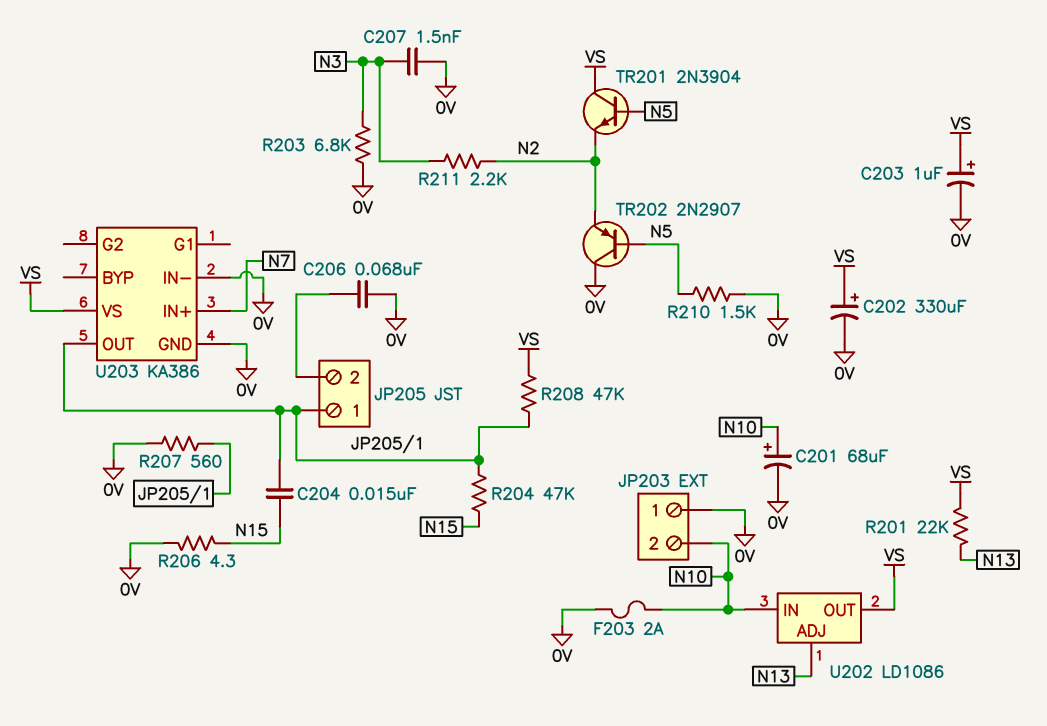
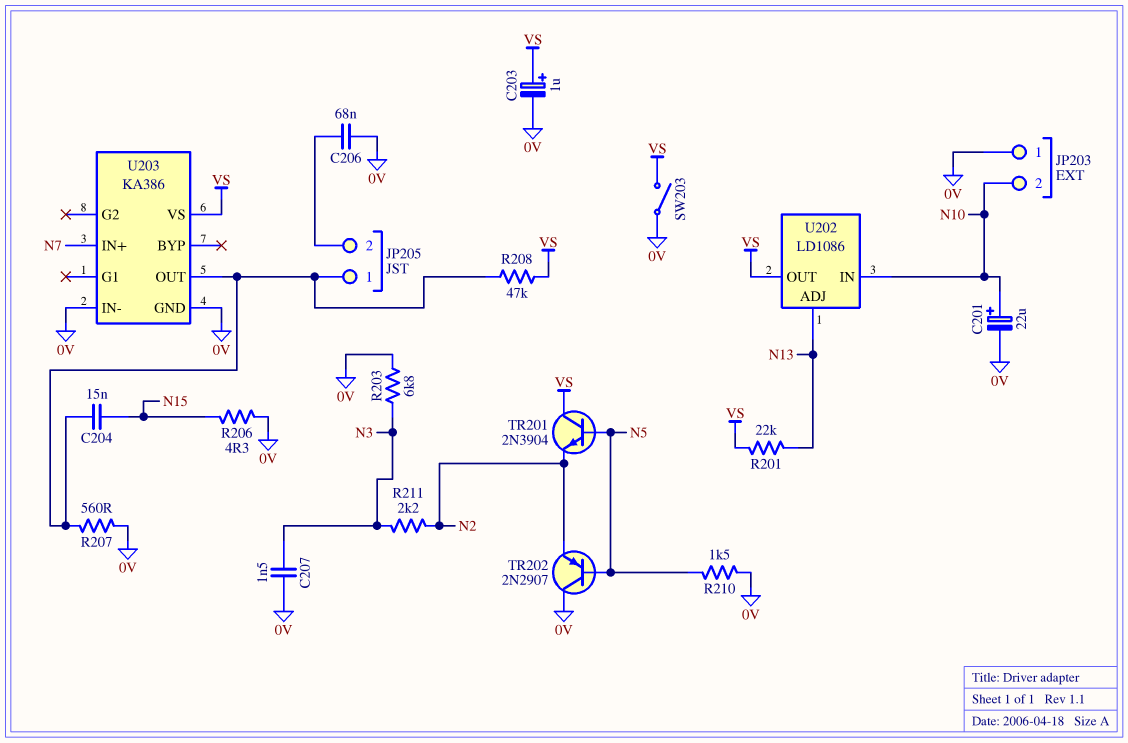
C201: 68uF (plus N10, minus 0V) -> 22uF (plus N10, minus 0V)
C202: 330uF (plus VS, minus 0V) -> none
F203: 2A (0V, N10) -> none
R204: 47k (JP205/1, N15) -> none
SW203: none -> switch (0V, VS)

